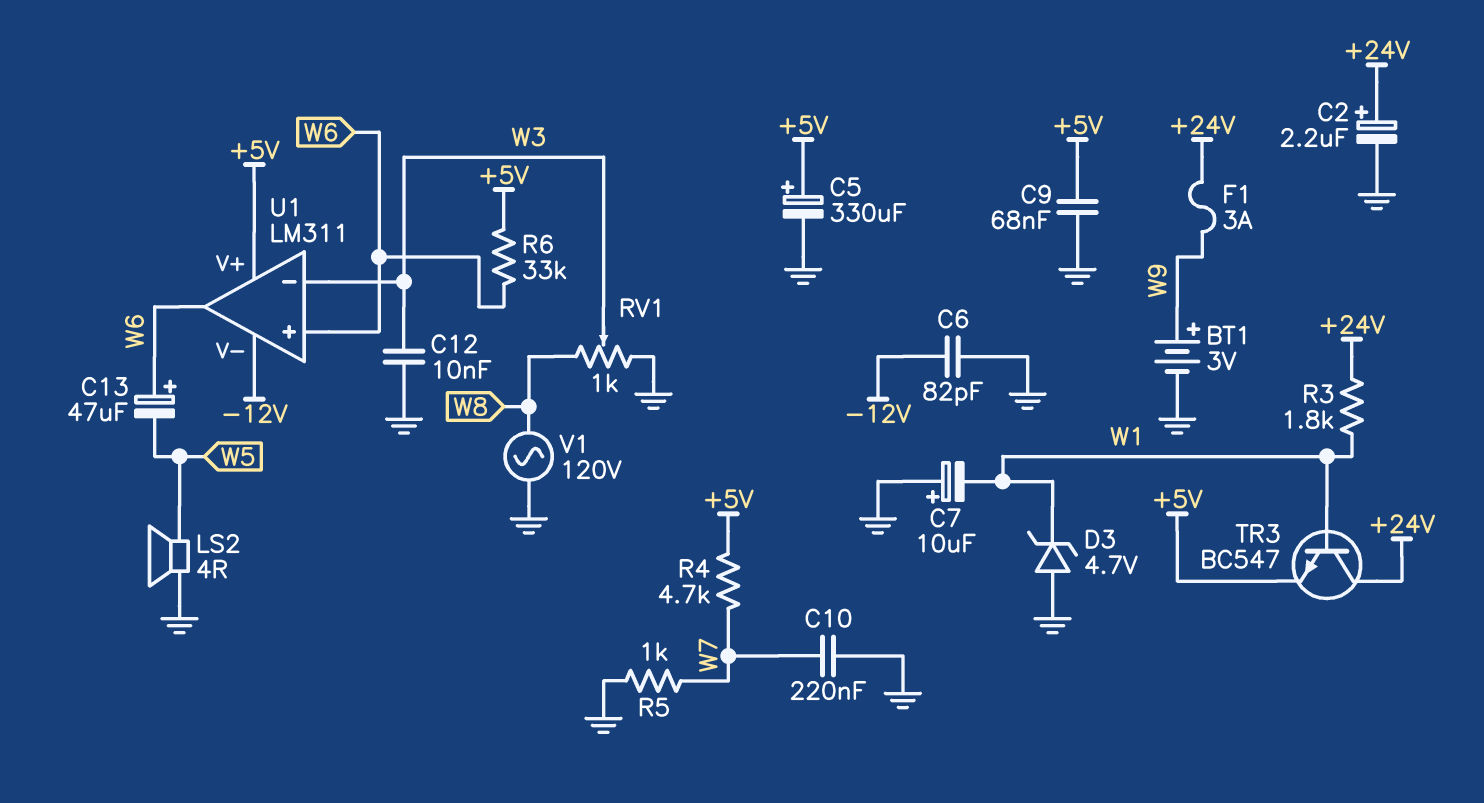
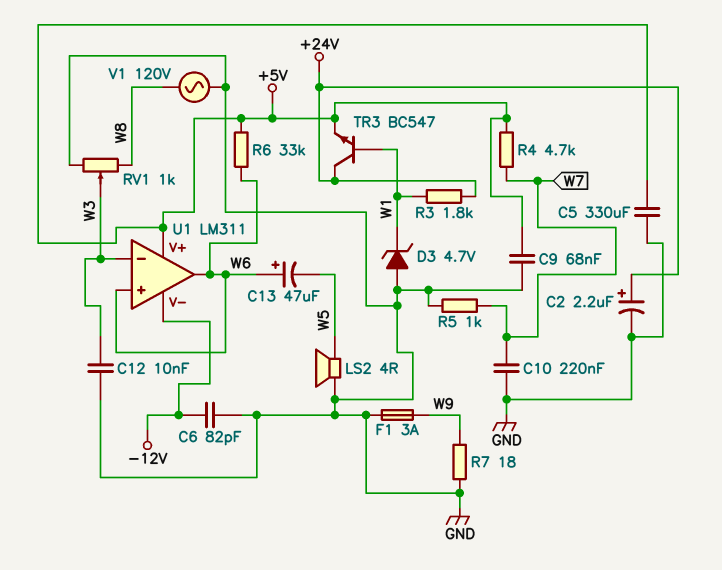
BT1: 3V (plus W9, minus GND) -> none
C5: 330uF (plus +5V, minus GND) -> 330uF (+5V, GND)
C7: 10uF (plus GND, minus W1) -> none
F1: 3A (+24V, W9) -> 3A (GND, W9)
R7: none -> 18 (GND, W9)

